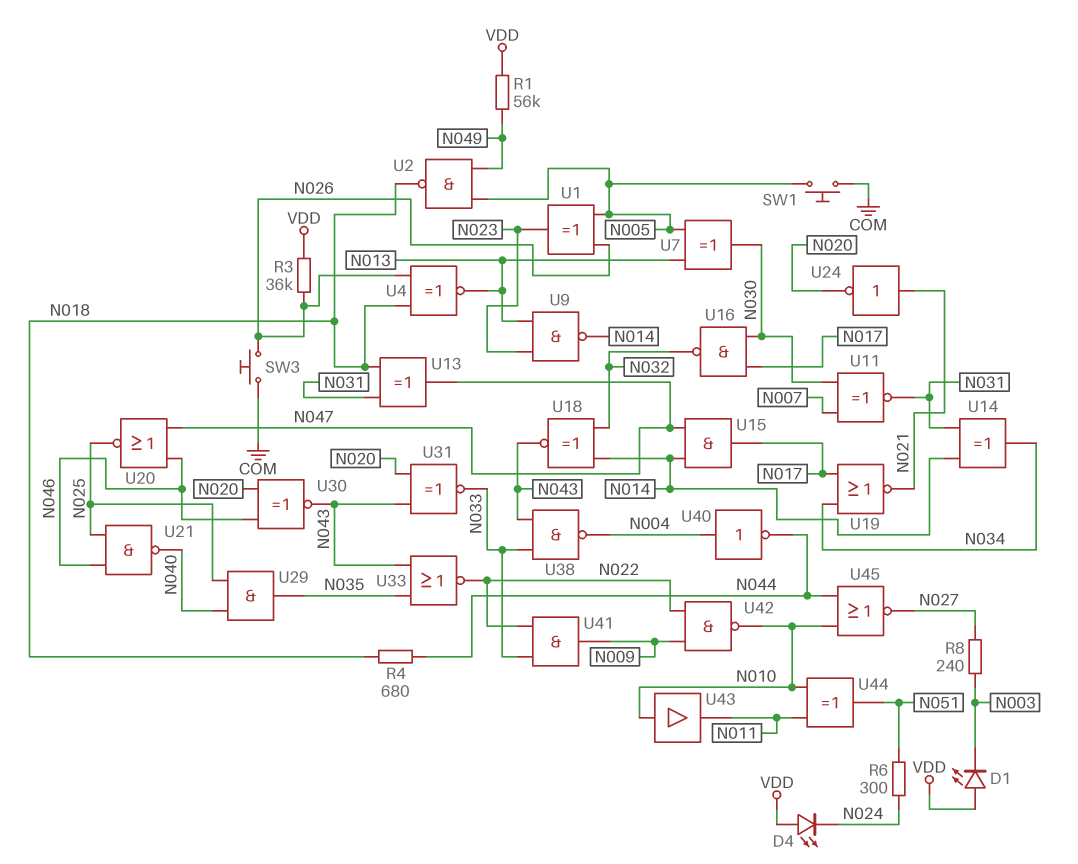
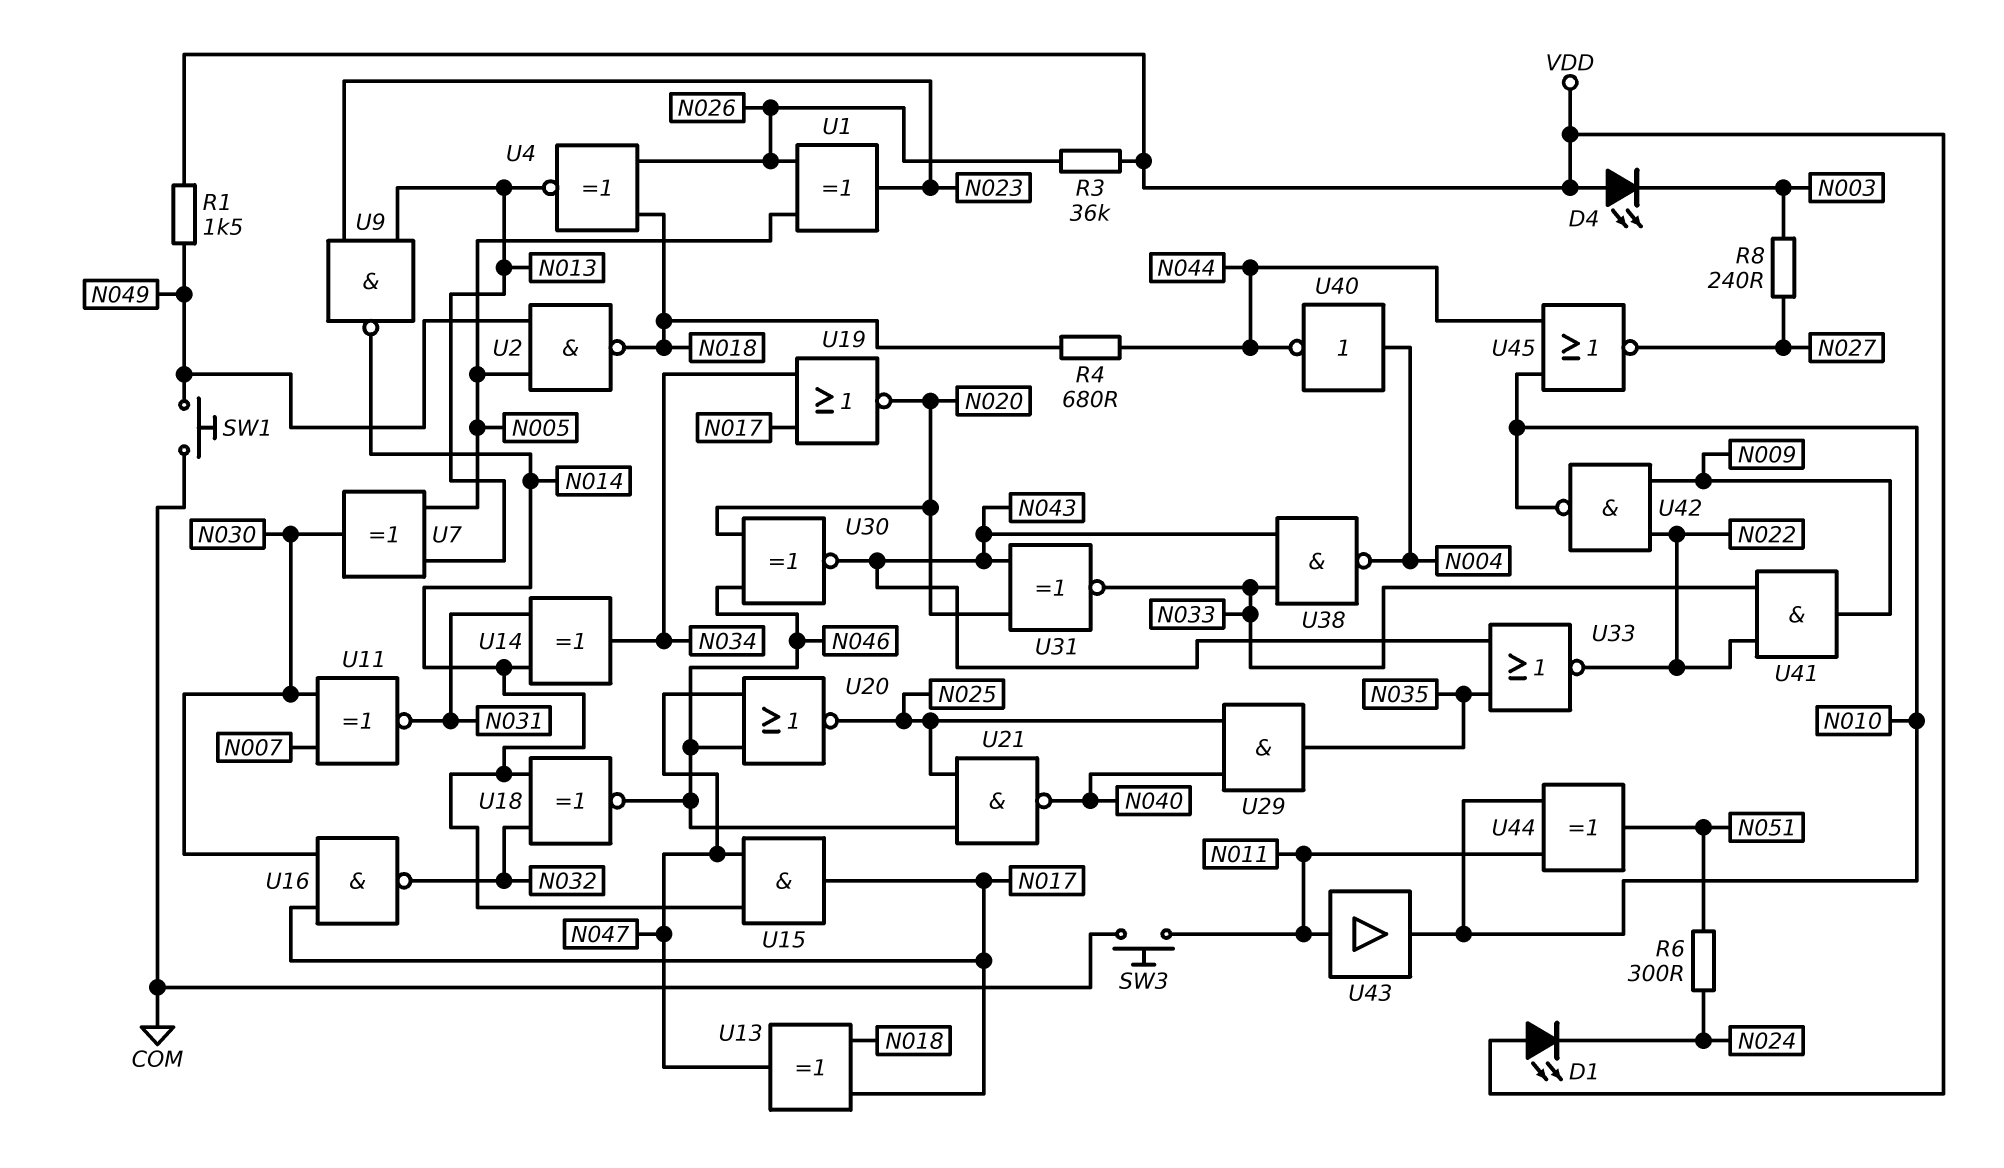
D1: LED (A VDD, K N003) -> LED (A VDD, K N024)
D4: LED (A VDD, K N024) -> LED (A VDD, K N003)
R1: 56k (N049, VDD) -> 1.5k (N049, VDD)
SW1: button (COM, N005) -> button (COM, N049)
SW3: button (COM, N026) -> button (COM, N011)
U13: XOR (in N018, in N031, out N047) -> XOR (in N017, in N018, out N047)
U18: XNOR (in N014, in N032, out N043) -> XNOR (in N014, in N032, out N046)
U19: NOR (in N017, in N034, out N021) -> NOR (in N017, in N034, out N020)
U24: NOT (in N021, out N020) -> none
U43: buffer (in N010, out N011) -> buffer (in N011, out N010)

